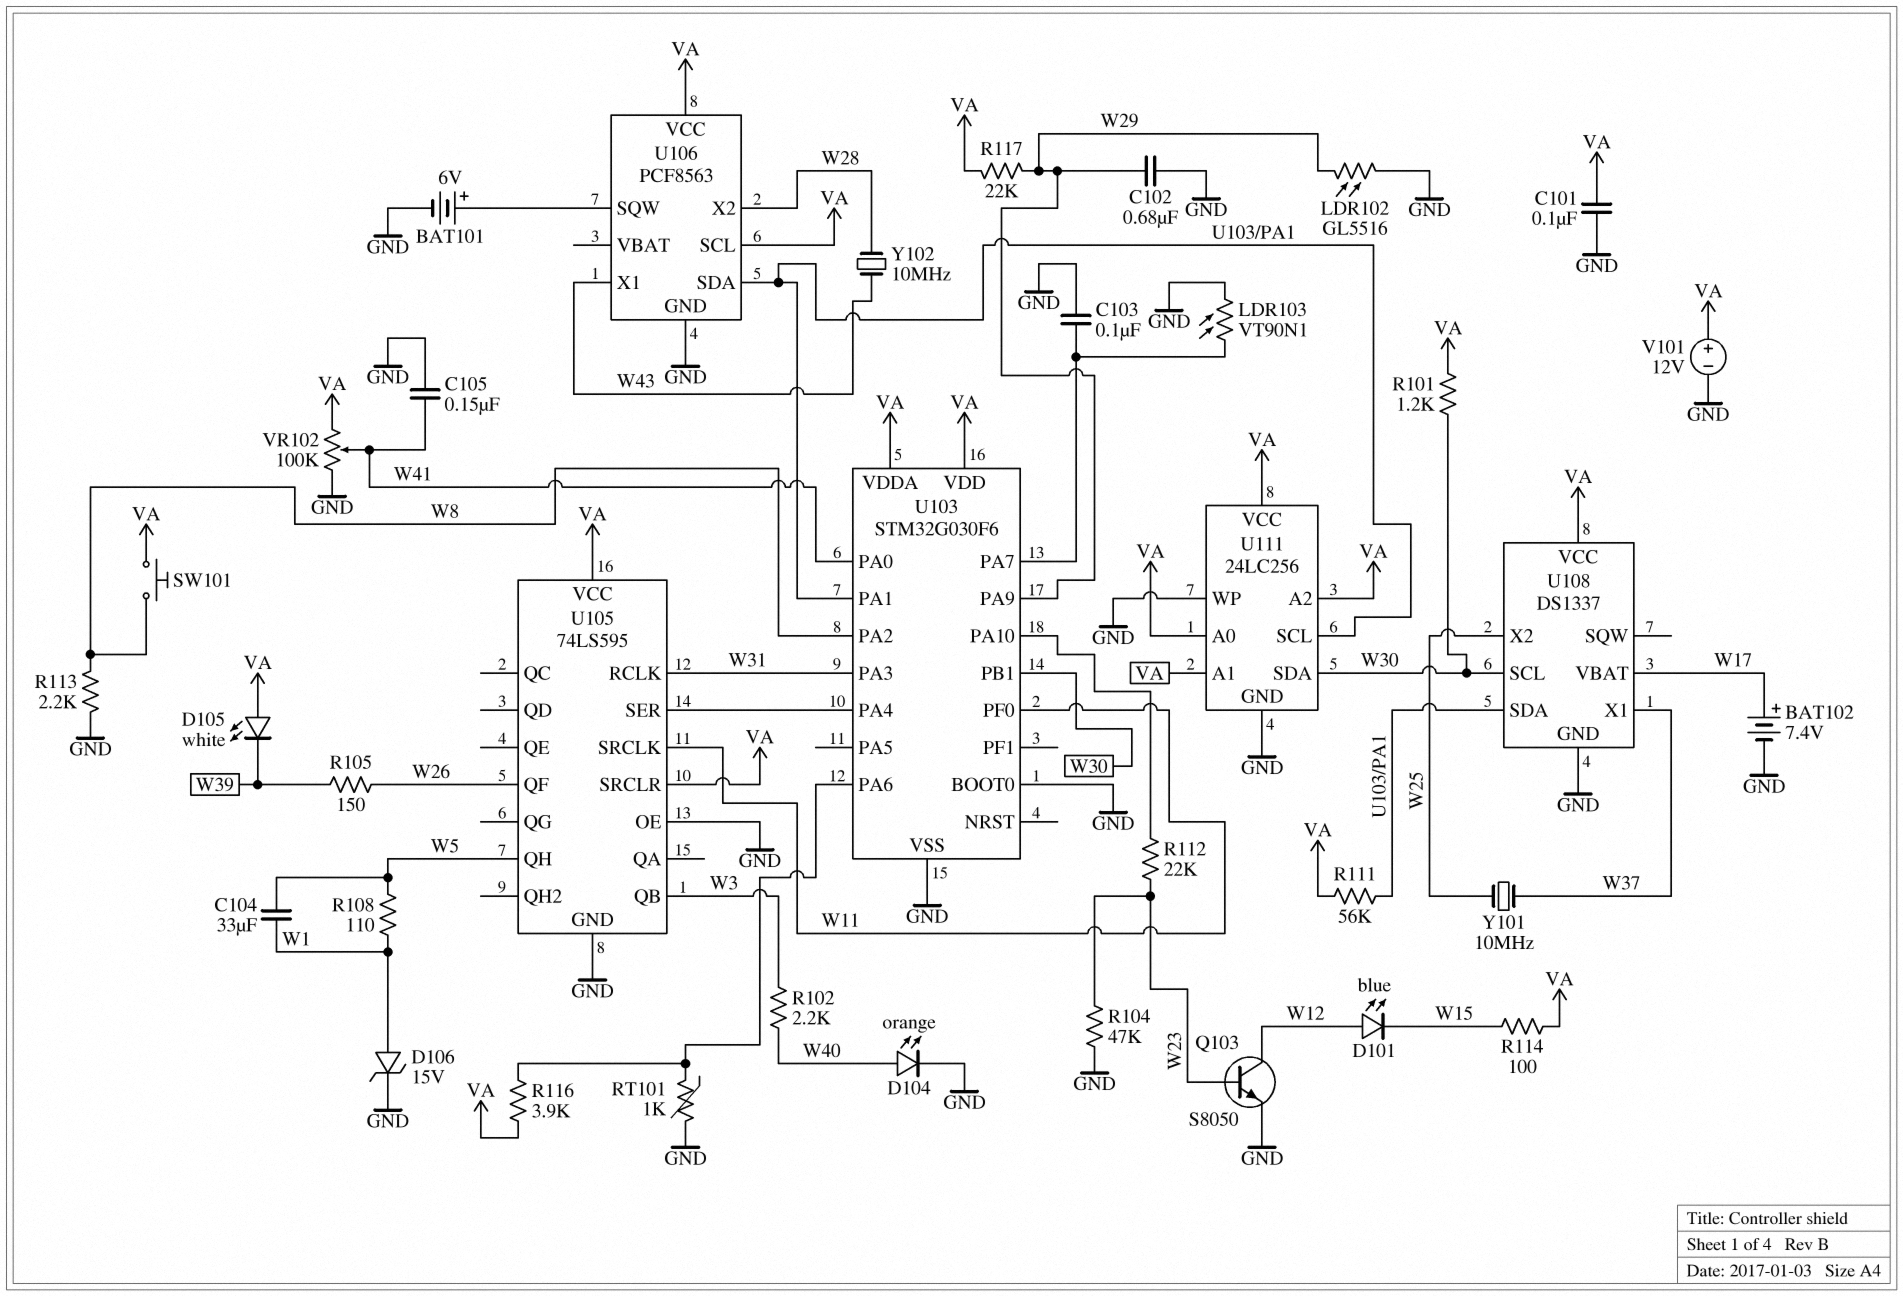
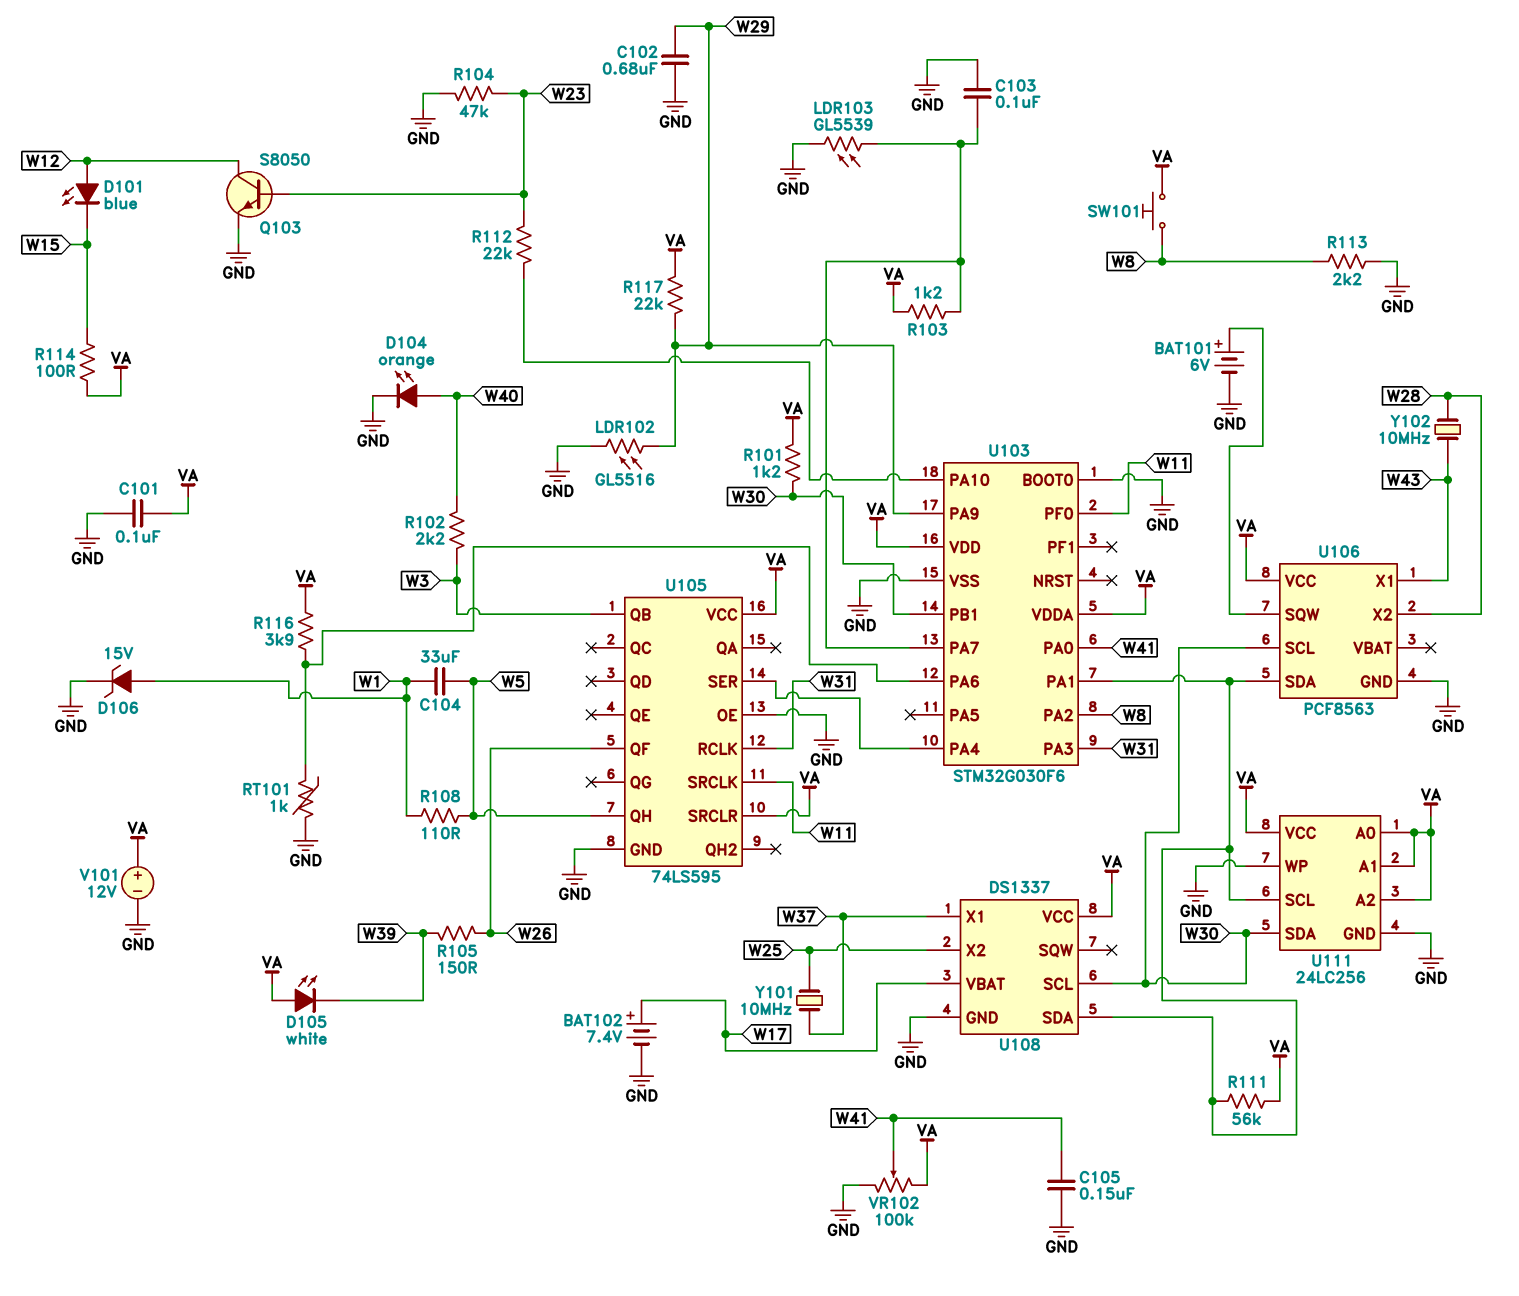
LDR103: VT90N1 (GND, U103/PA7) -> GL5539 (GND, U103/PA7)
R103: none -> 1.2k (U103/PA7, VA)
U106 pin SCL: VA -> W30

